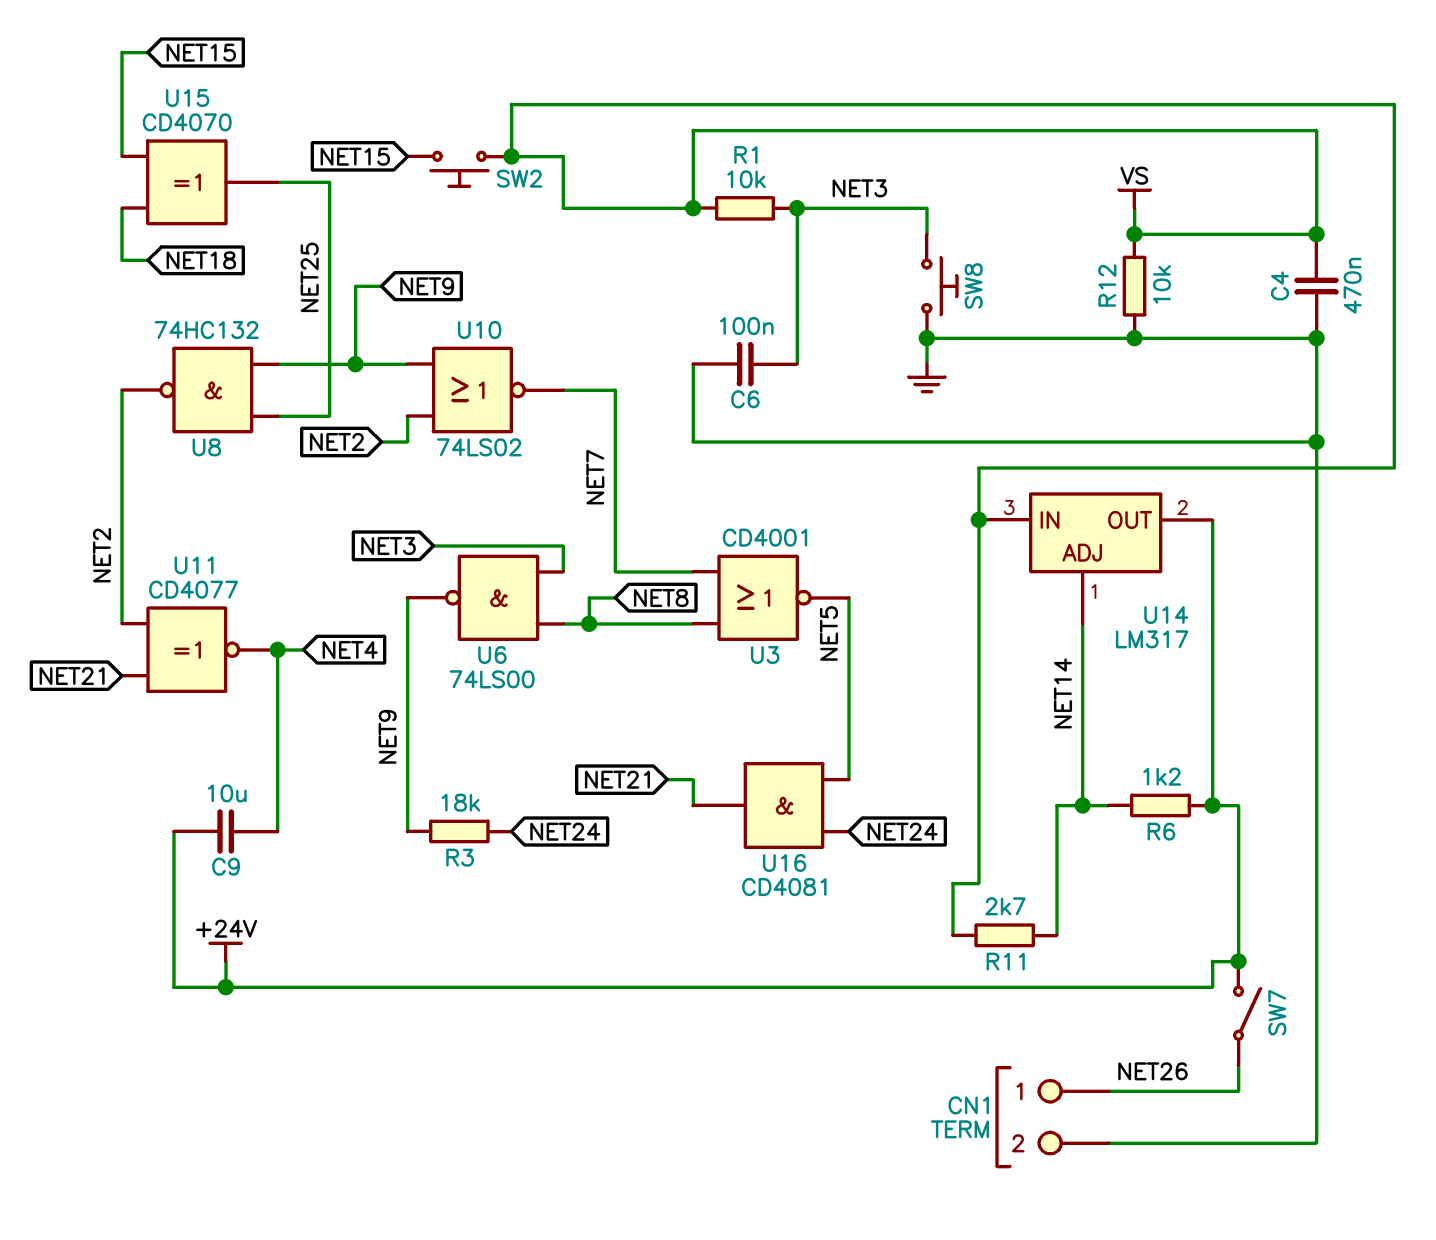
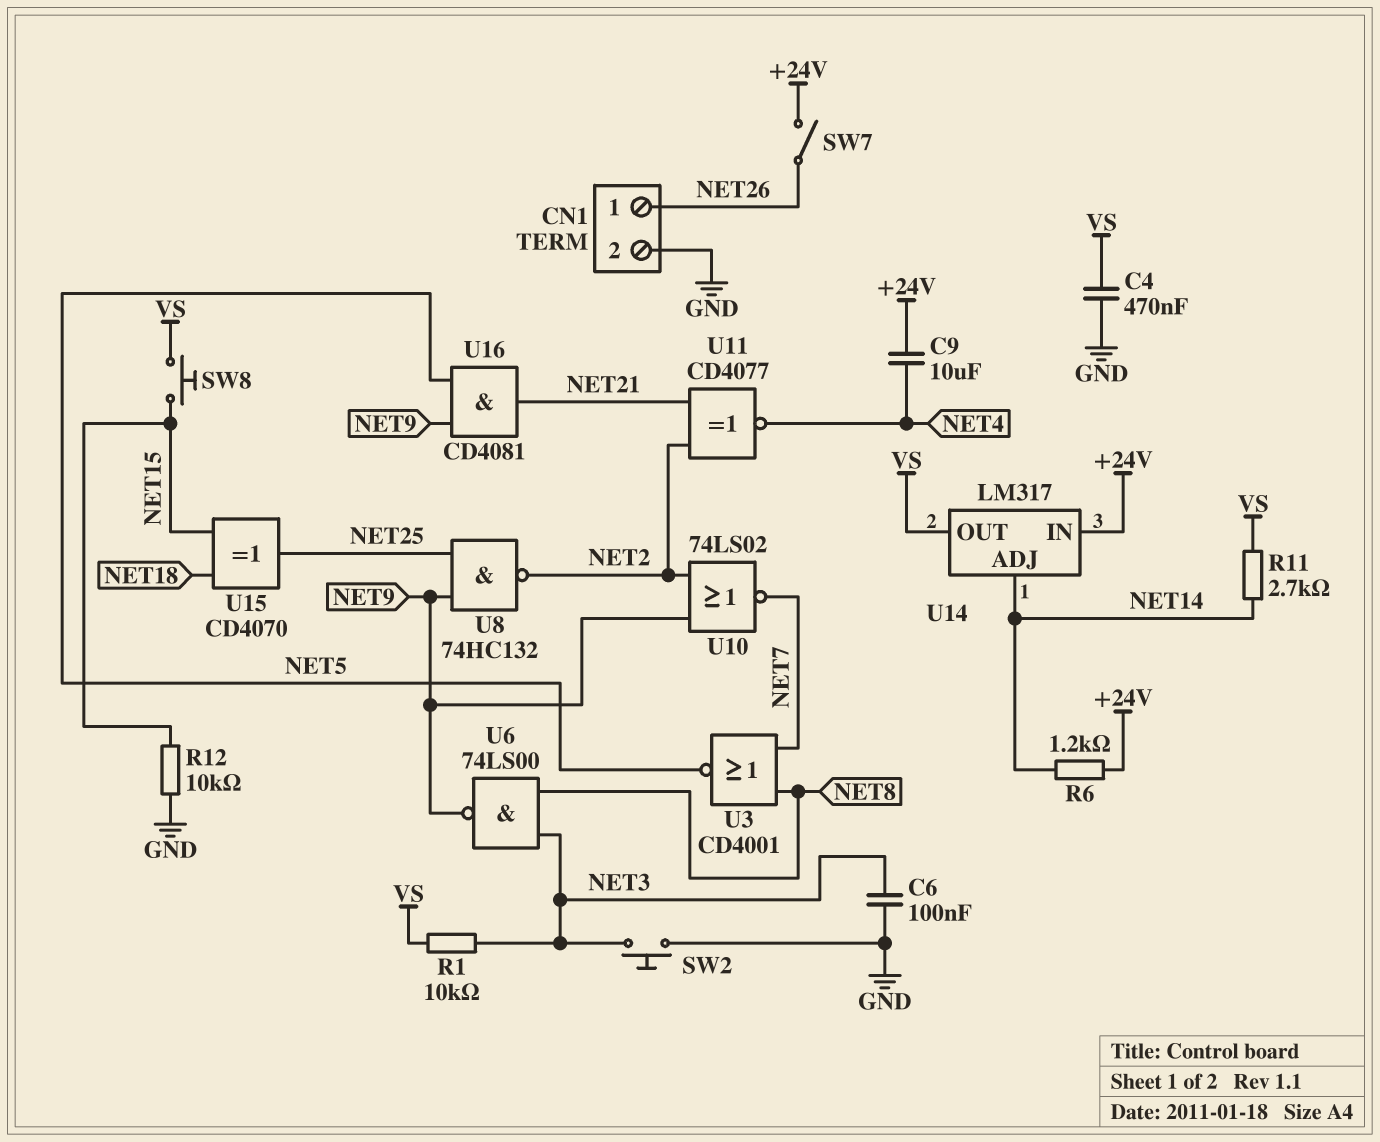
R3: 18k (NET9, NET24) -> none
R12: 10k (GND, VS) -> 10k (GND, NET15)
SW2: button (NET15, VS) -> button (GND, NET3)
SW8: button (GND, NET3) -> button (NET15, VS)
U14 pin IN: VS -> +24V
U14 pin OUT: +24V -> VS
U16: AND CD4081 (in NET5, in NET24, out NET21) -> AND CD4081 (in NET5, in NET9, out NET21)

